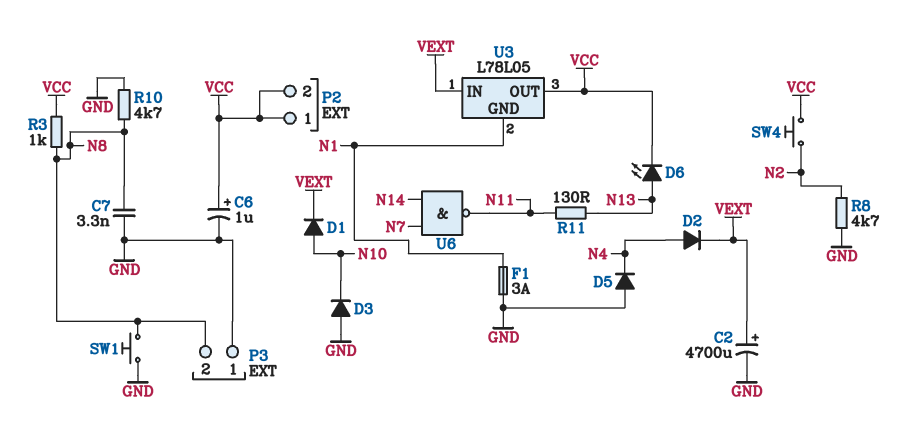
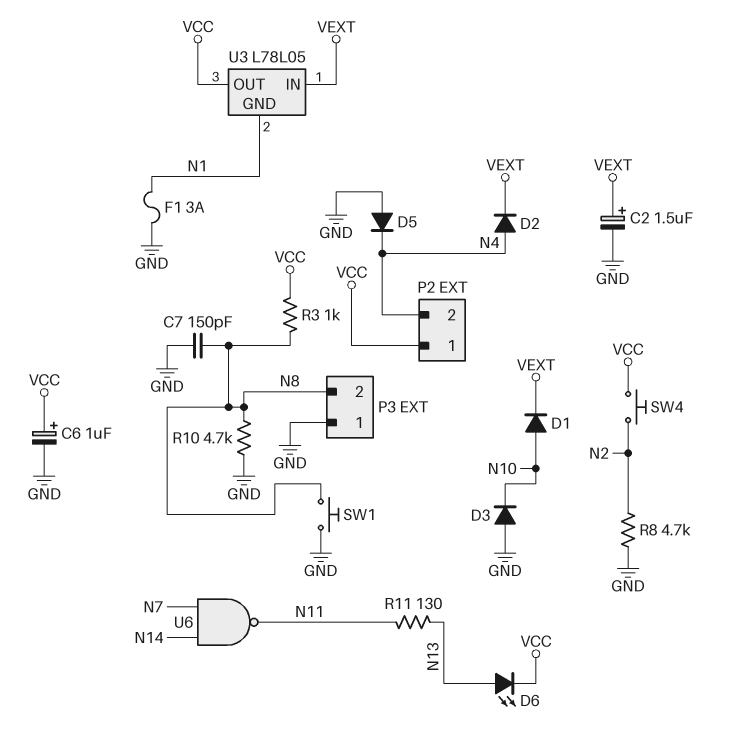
C2: 4700uF (plus VEXT, minus GND) -> 1.5uF (plus VEXT, minus GND)
C7: 3.3nF (GND, N8) -> 150pF (GND, N8)
P2 pin 2: VCC -> N4

